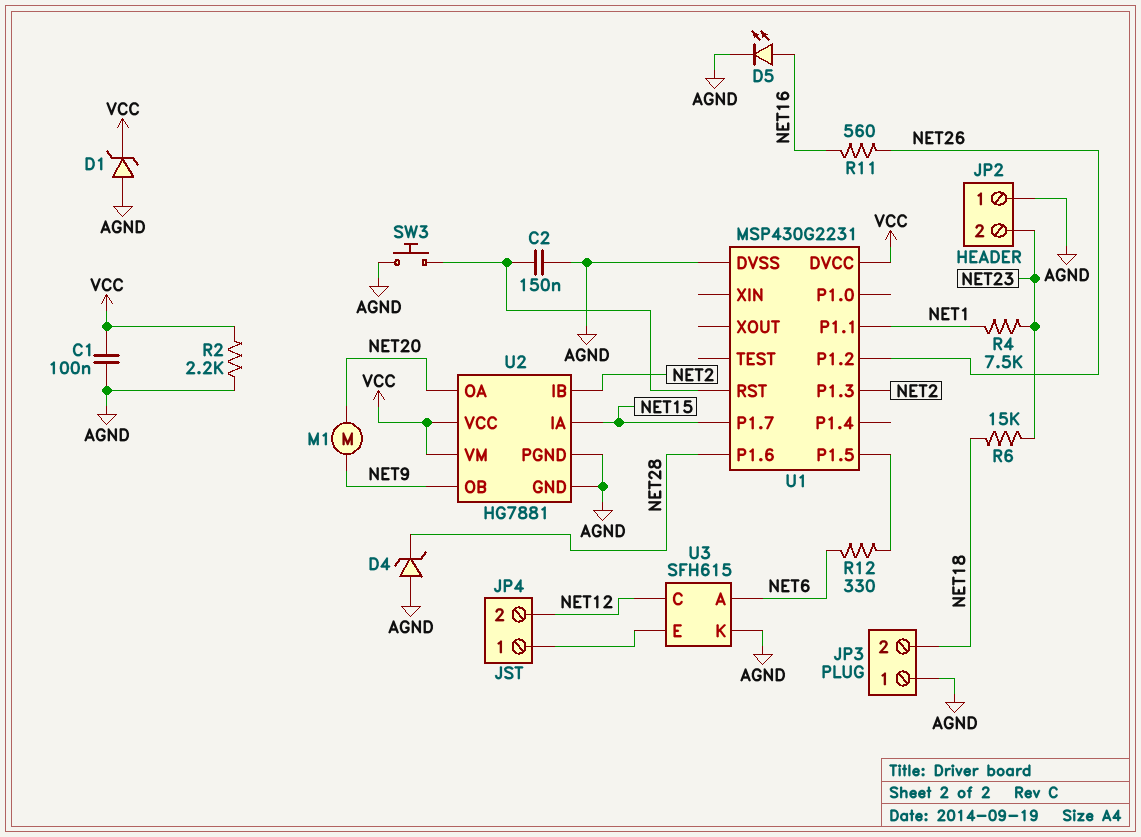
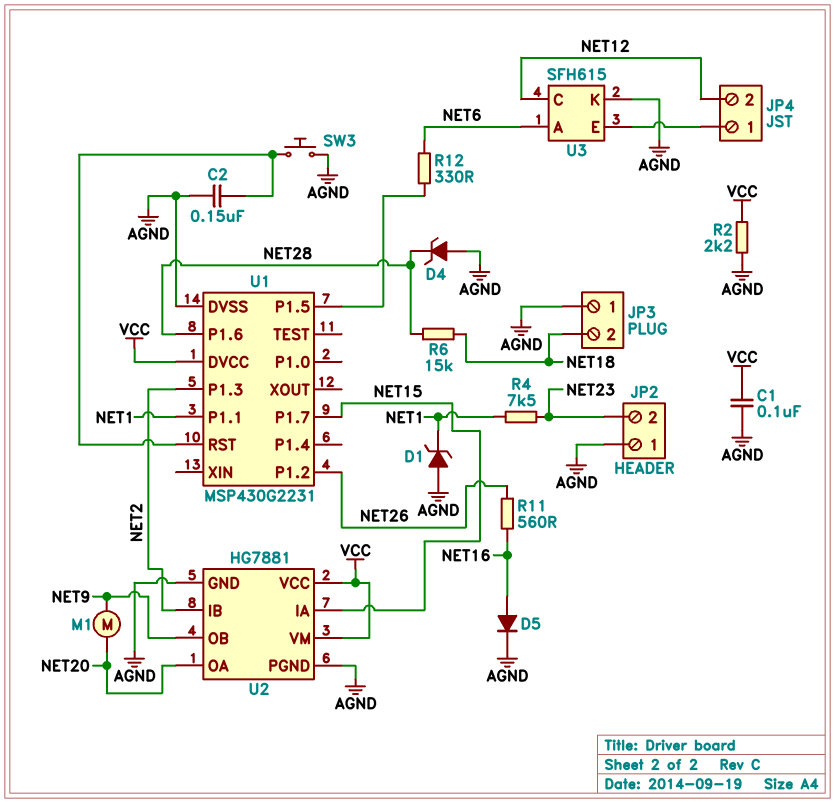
D1: zener (A AGND, K VCC) -> zener (A AGND, K NET1)
D5: LED (A NET16, K AGND) -> diode (A NET16, K AGND)
R6: 15k (NET18, NET23) -> 15k (NET18, NET28)

